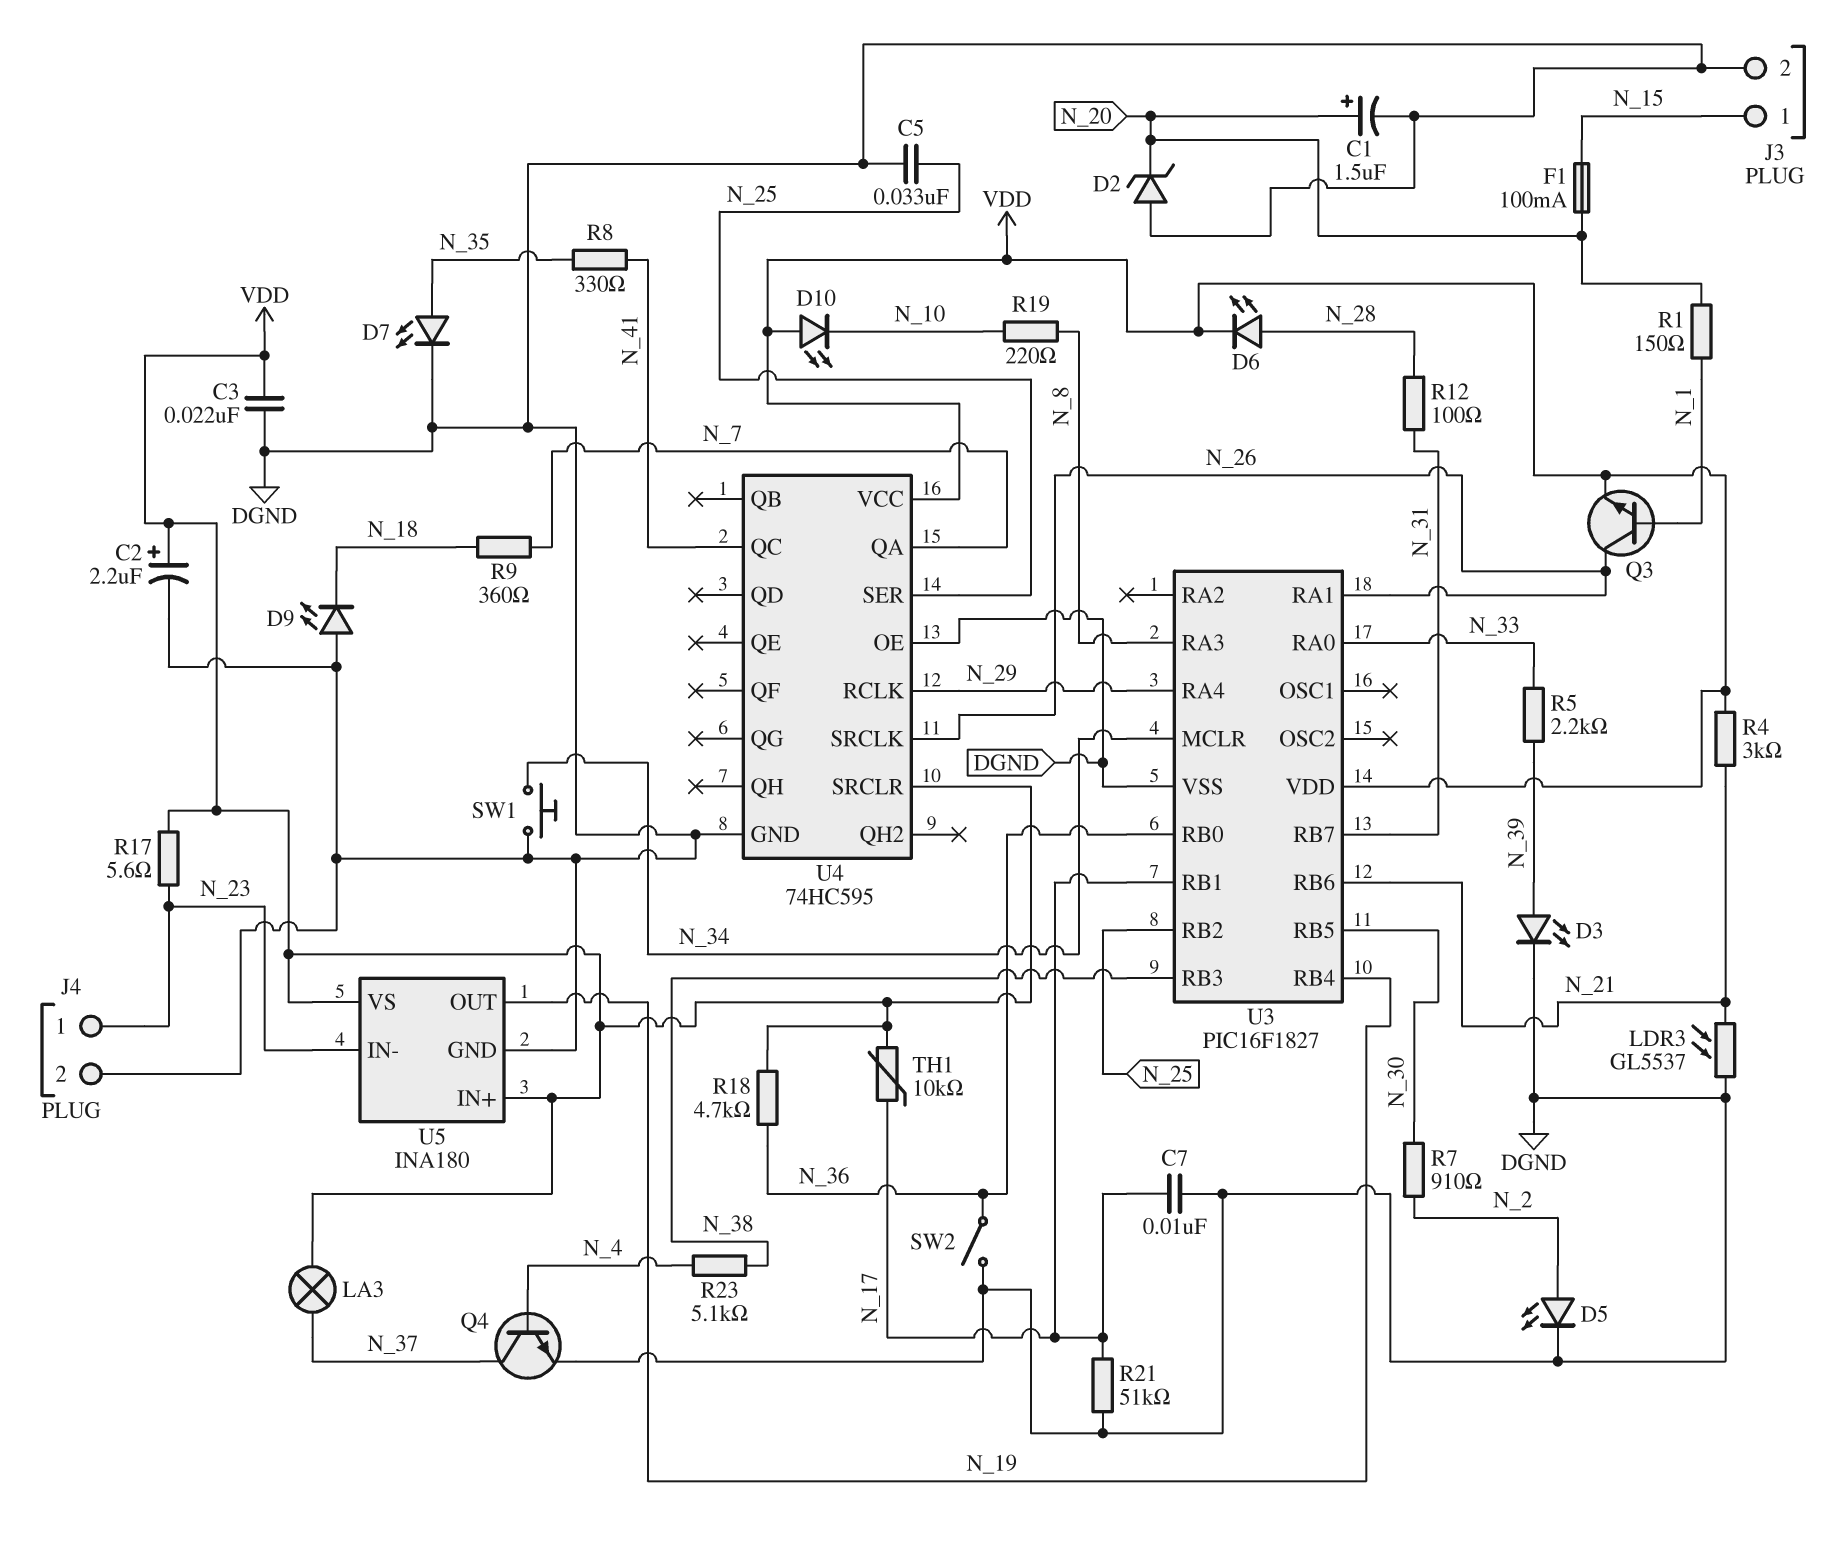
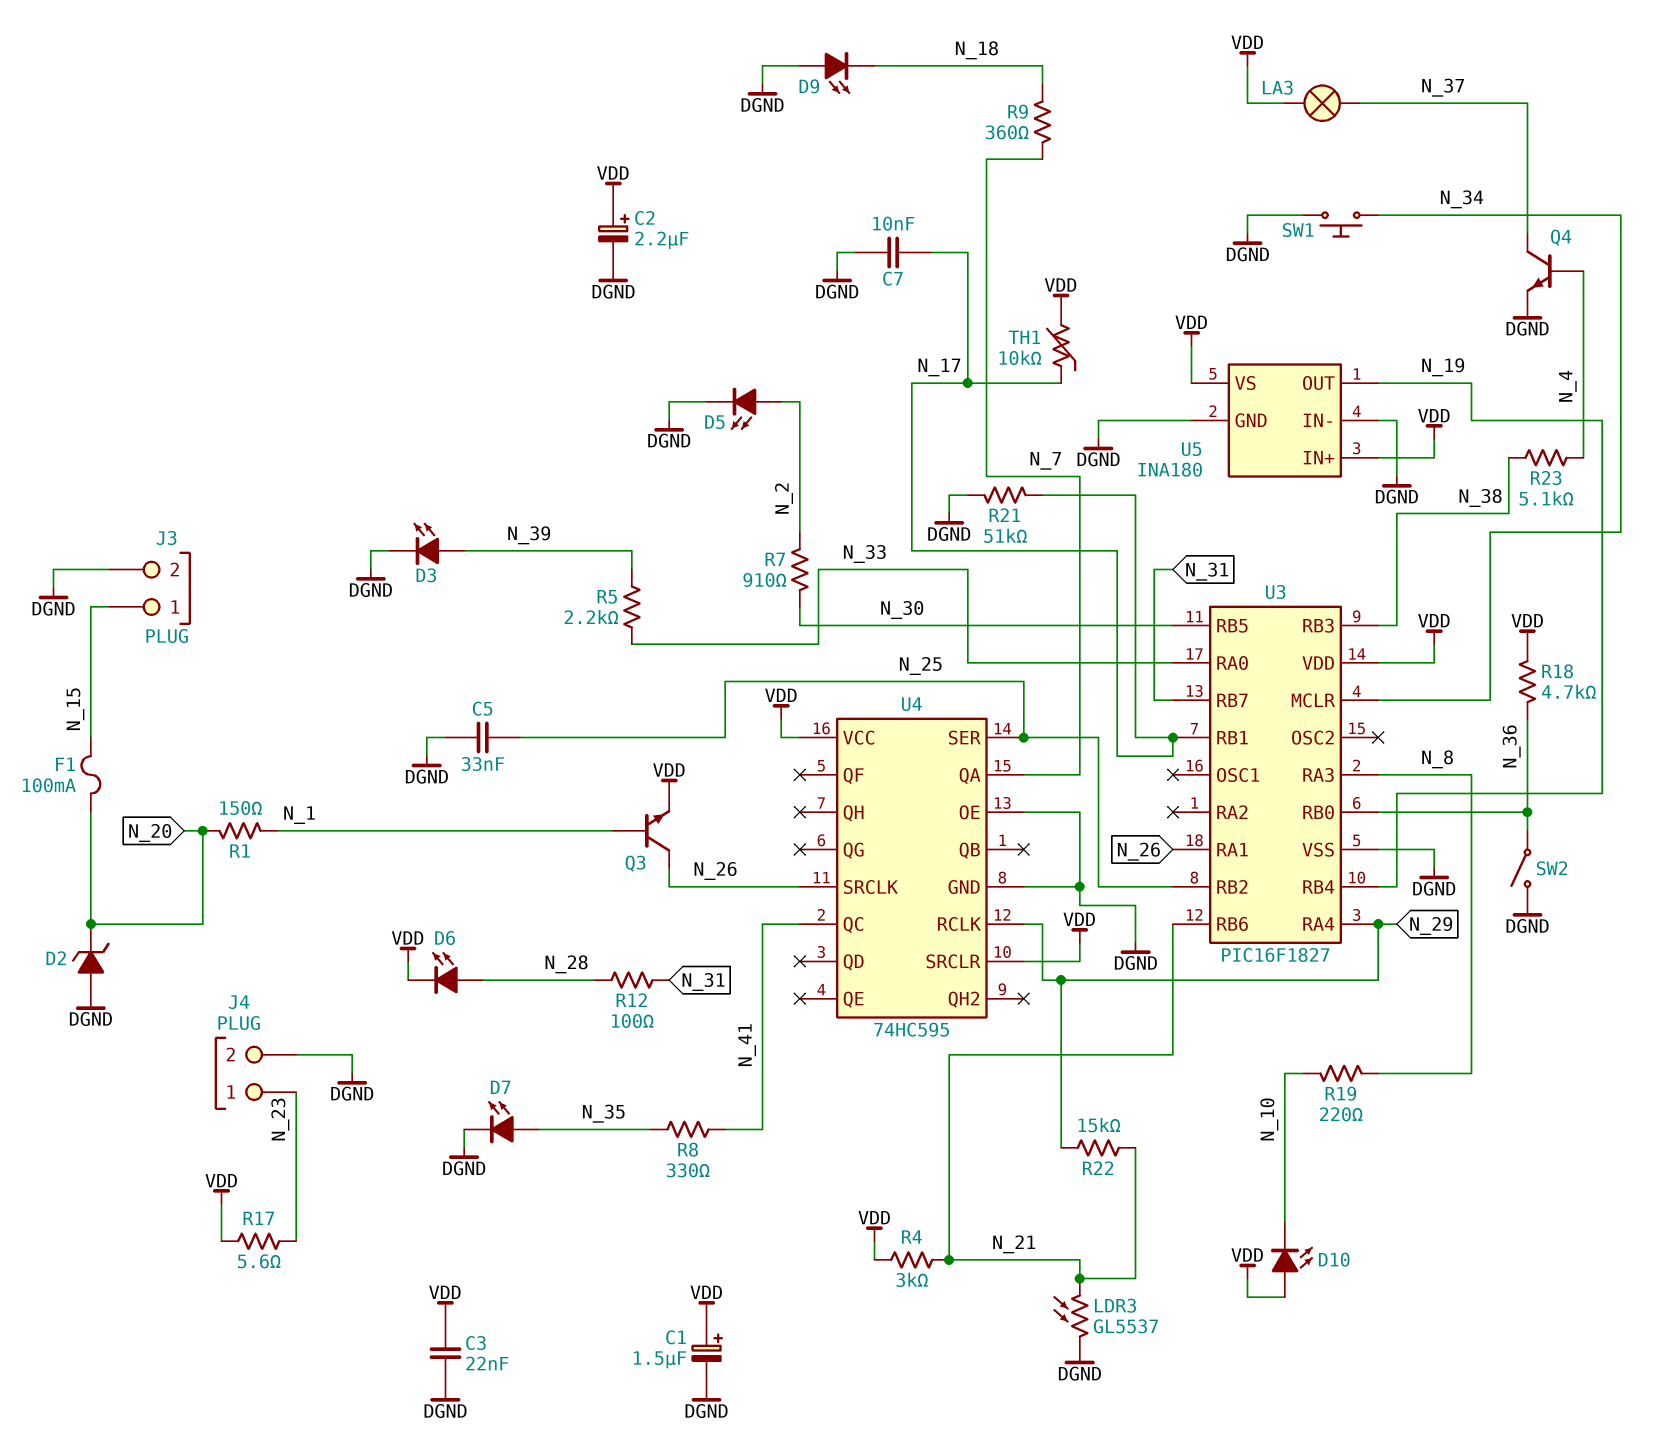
C1: 1.5uF (plus N_20, minus DGND) -> 1.5uF (plus VDD, minus DGND)
R22: none -> 15k (N_21, N_29)
U5 pin IN-: N_23 -> DGND

